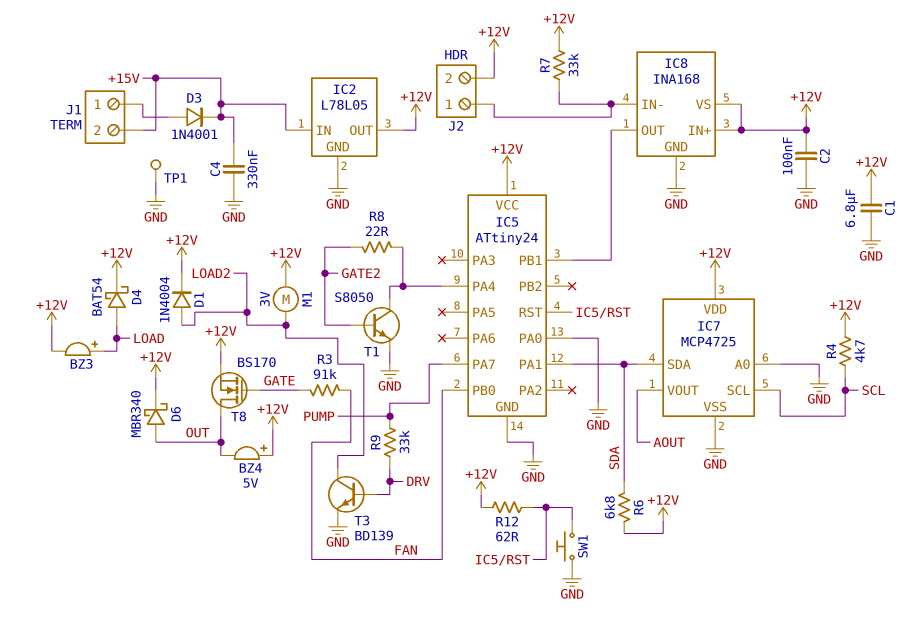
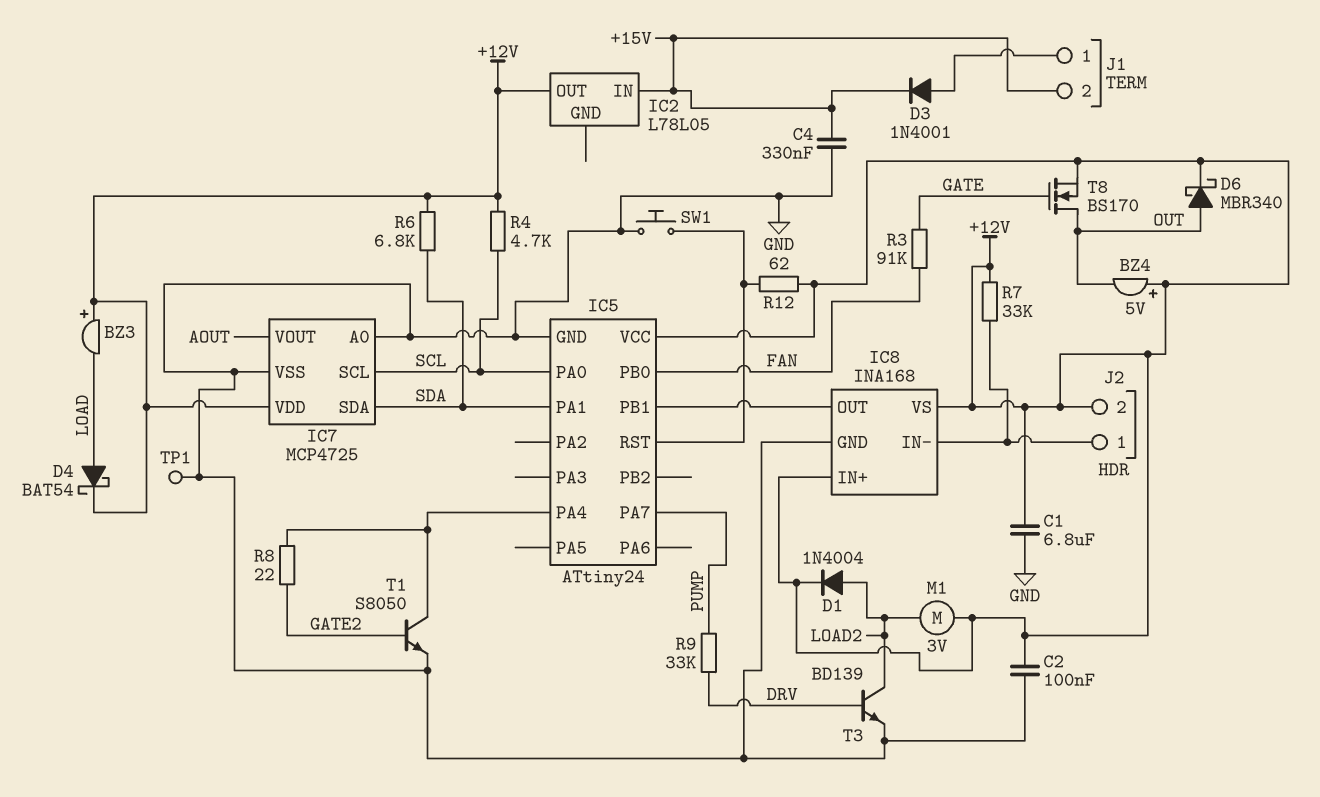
BZ3: buzzer (plus LOAD, minus +12V) -> buzzer (plus +12V, minus LOAD)
IC2 pin GND: GND -> none
IC5 pin PA0: GND -> SCL

